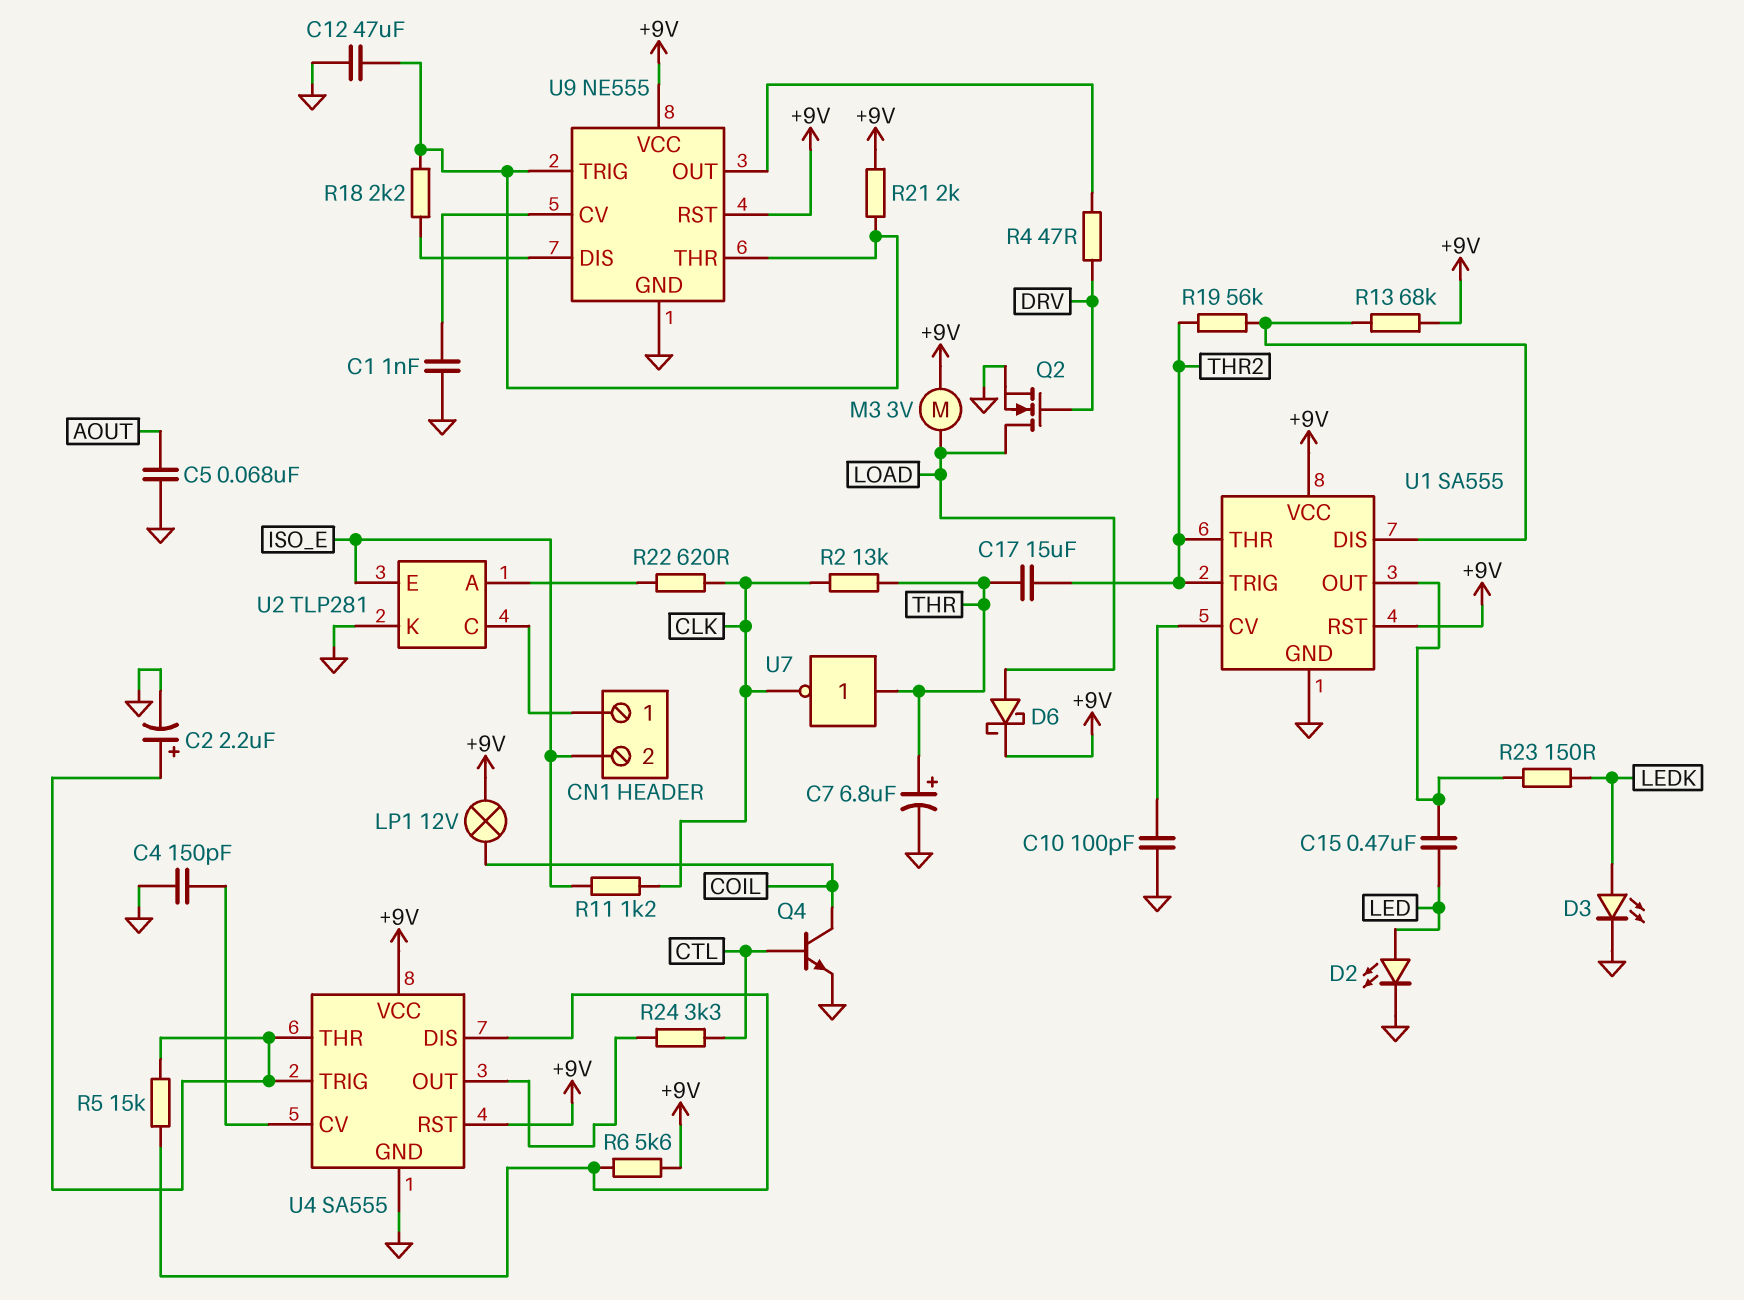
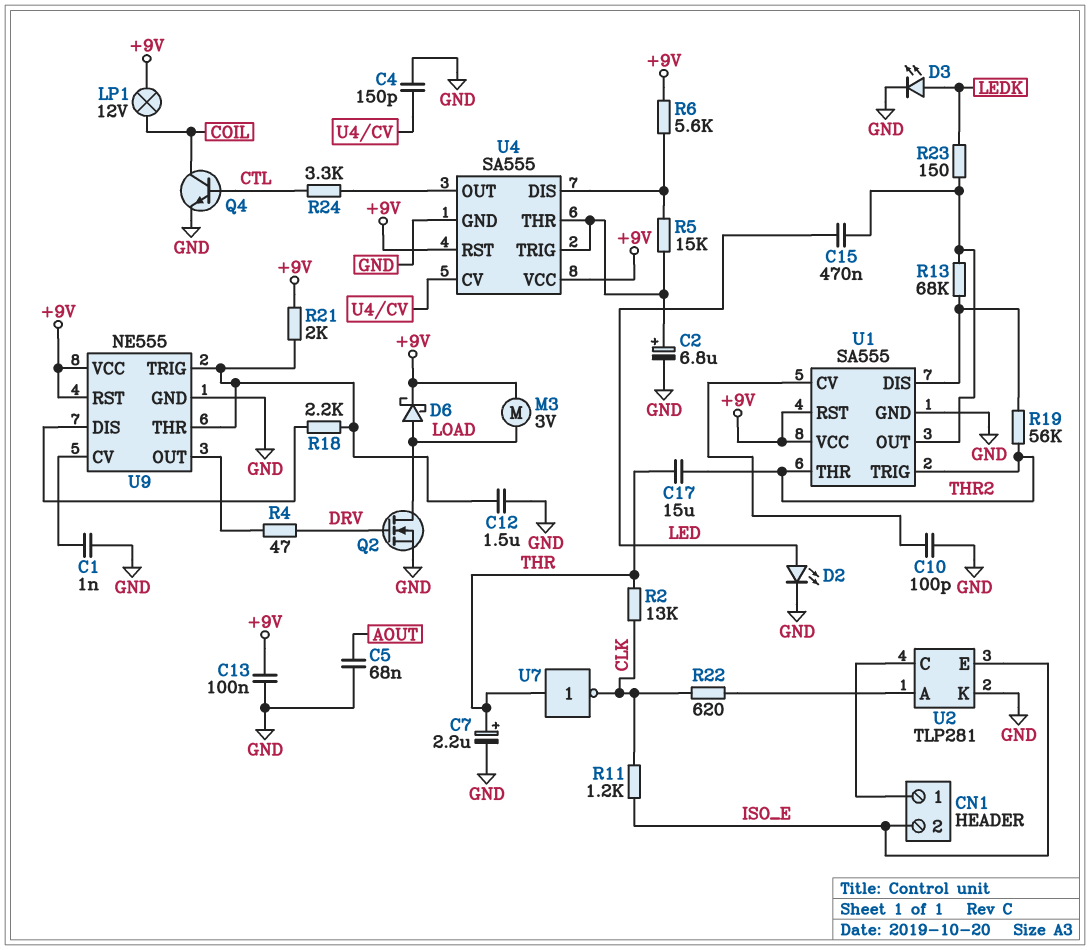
C2: 2.2uF (plus U4/THR, minus GND) -> 6.8uF (plus U4/THR, minus GND)
C7: 6.8uF (plus THR, minus GND) -> 2.2uF (plus THR, minus GND)
C12: 47uF (GND, U9/THR) -> 1.5uF (GND, U9/THR)
C13: none -> 100nF (+9V, GND)
R13: 68k (+9V, U1/DIS) -> 68k (U1/DIS, U1/OUT)

